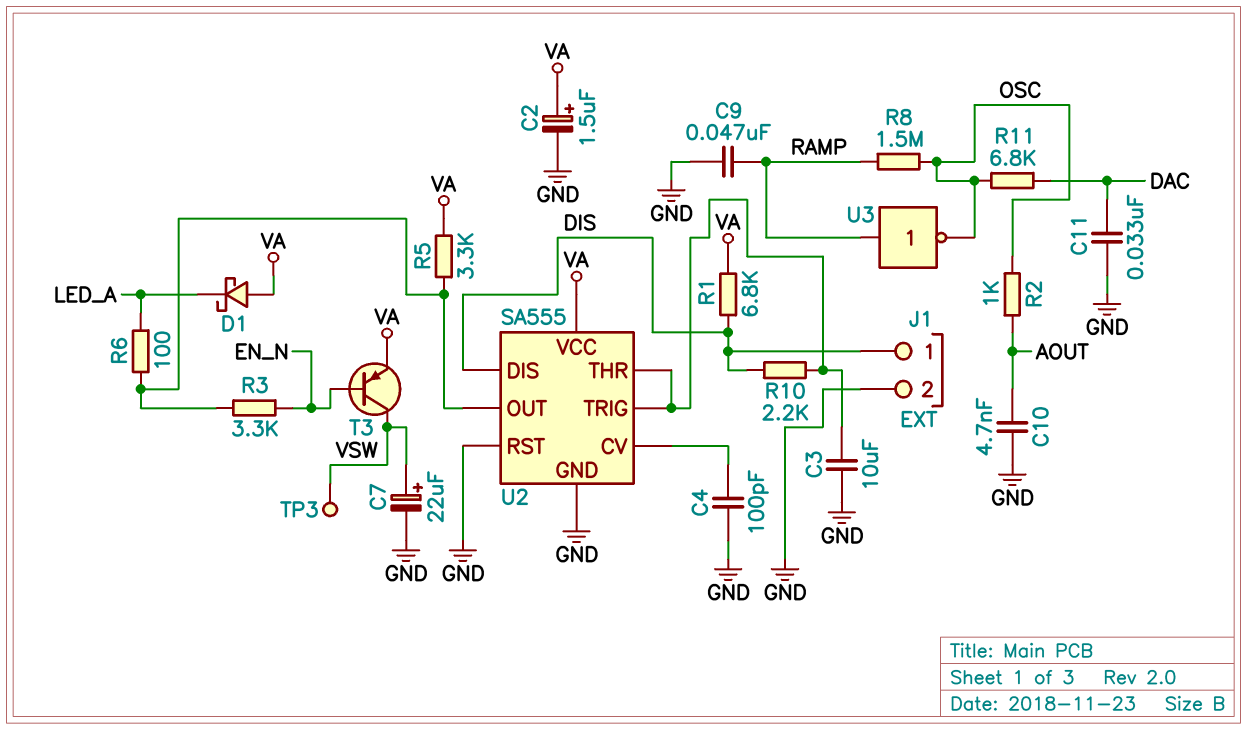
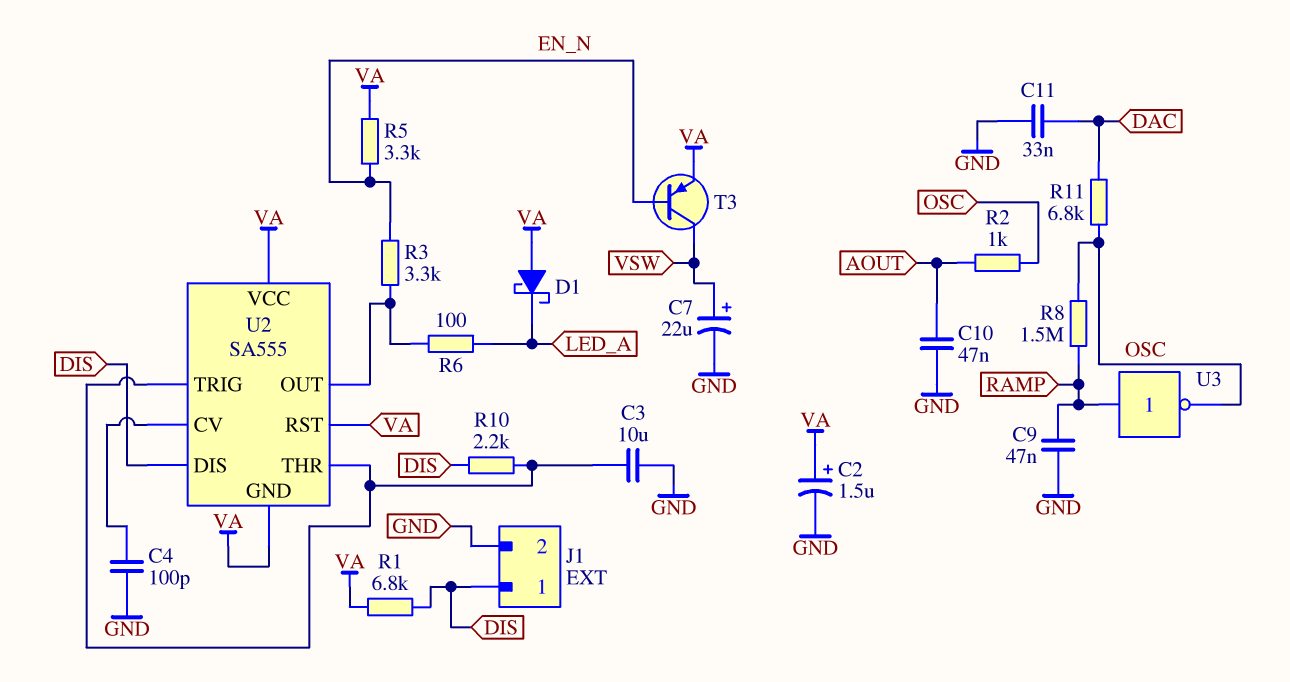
C10: 4.7nF (AOUT, GND) -> 47nF (AOUT, GND)
R5: 3.3k (U2/OUT, VA) -> 3.3k (EN_N, VA)
TP3: test point (VSW) -> none
U2 pin GND: GND -> VA
U2 pin RST: GND -> VA

